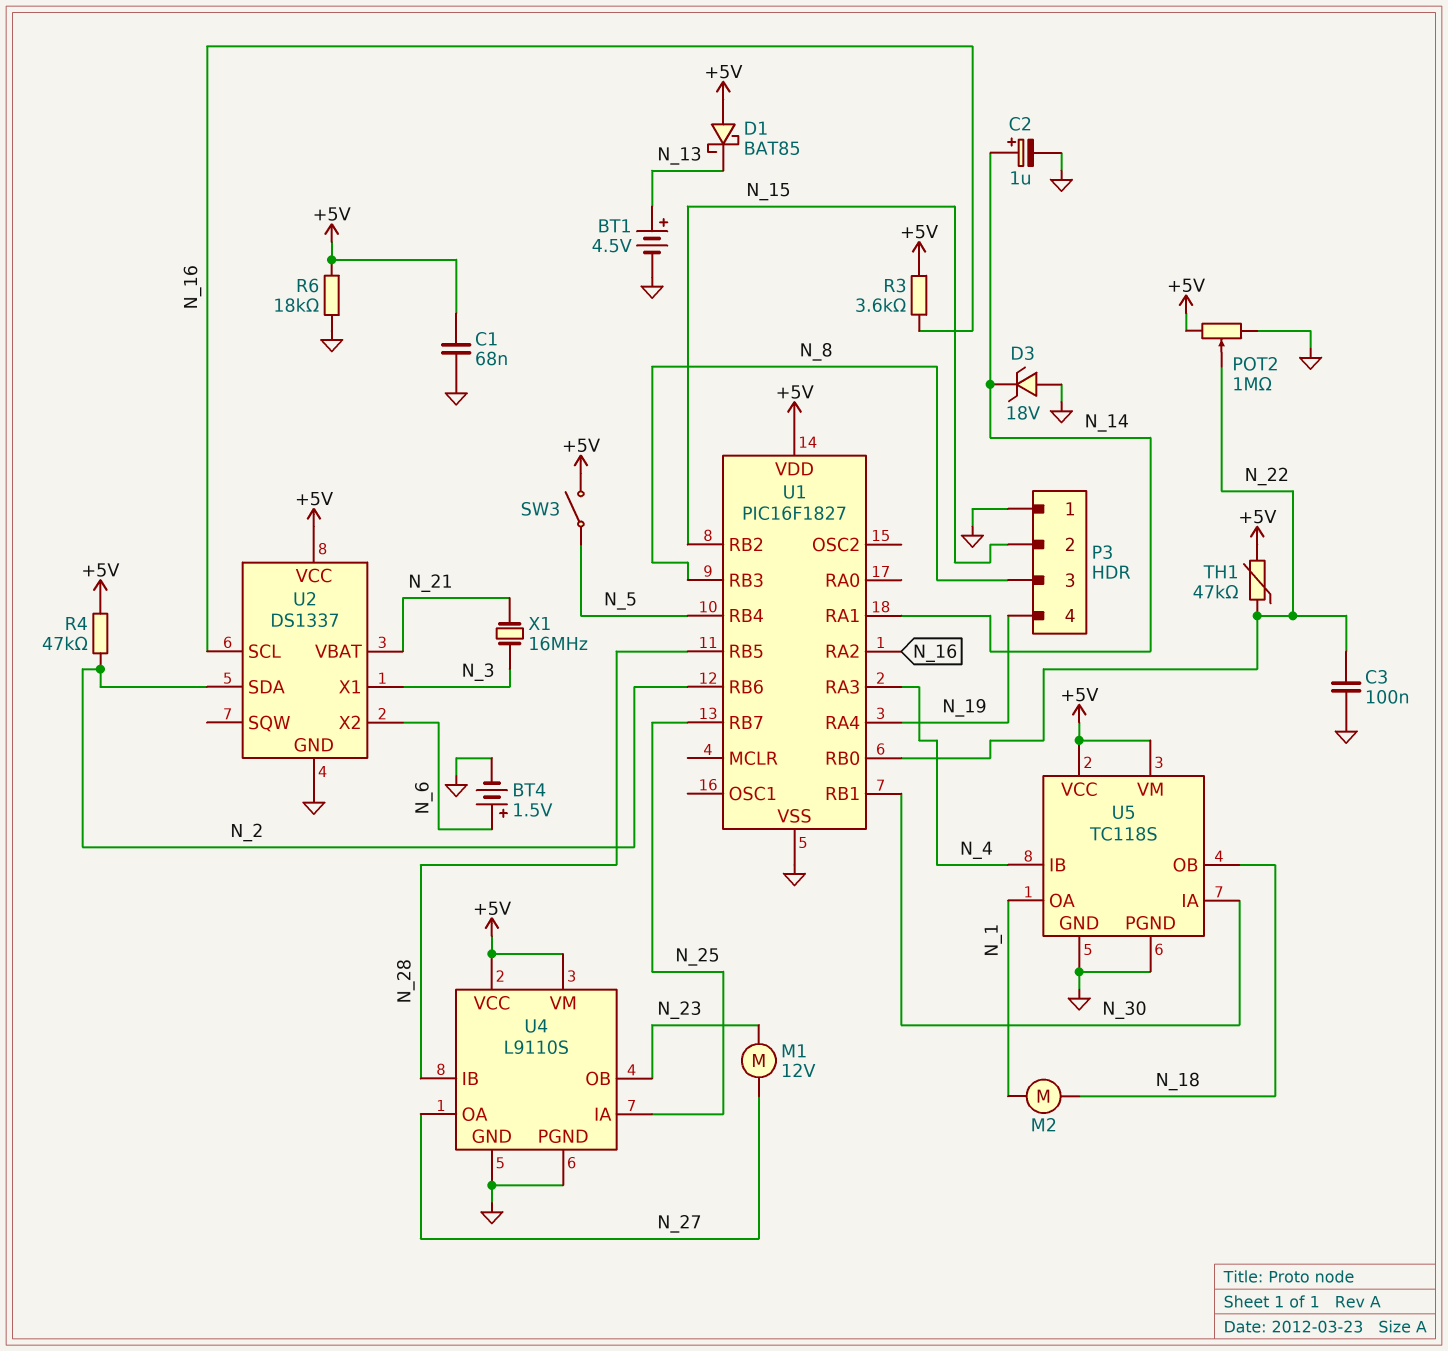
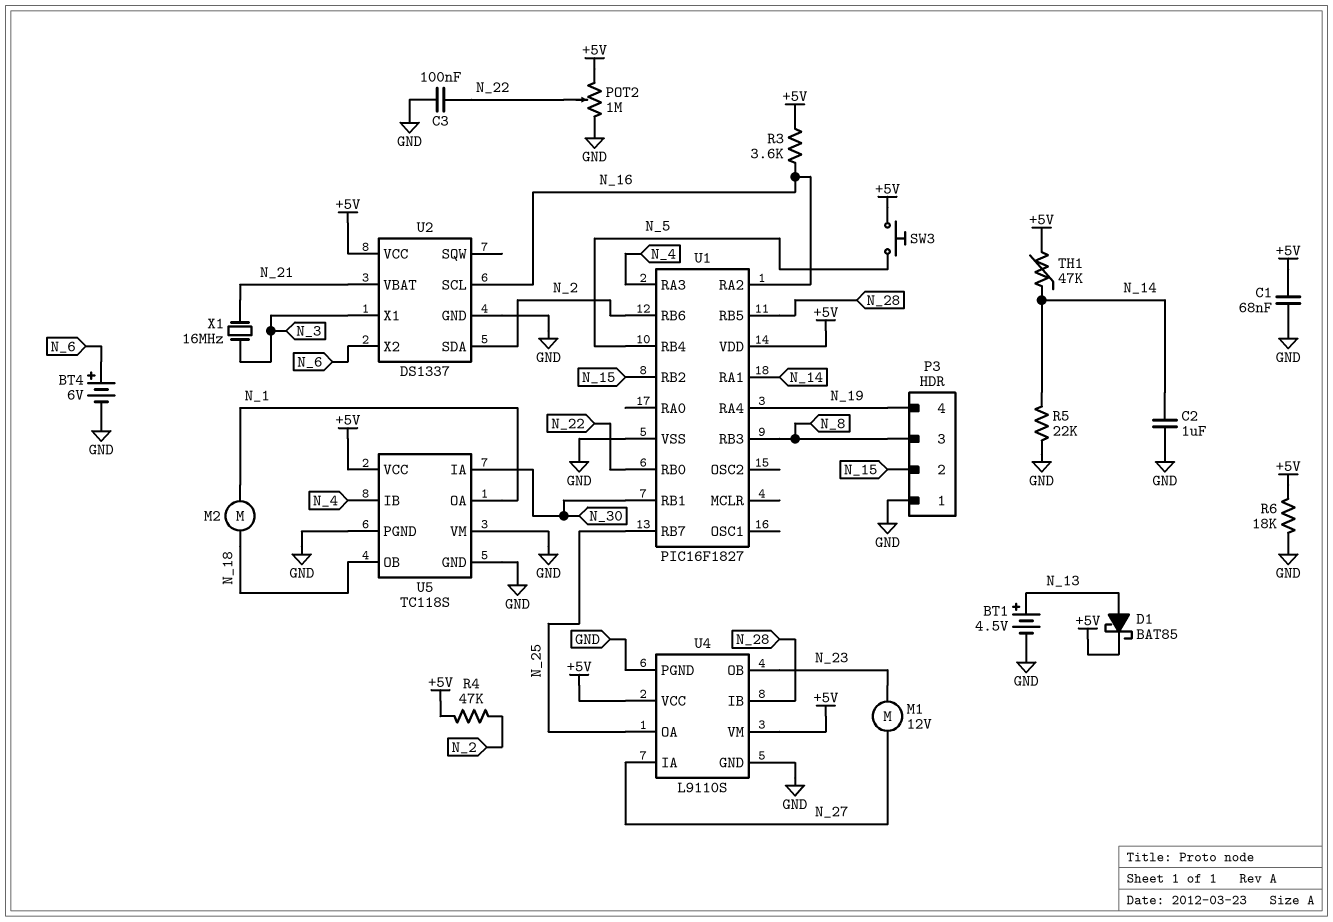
BT4: 1.5V (plus N_6, minus GND) -> 6V (plus N_6, minus GND)
C2: 1uF (plus N_14, minus GND) -> 1uF (GND, N_14)
D1: schottky BAT85 (A +5V, K N_13) -> schottky BAT85 (A N_13, K +5V)
D3: zener 18V (A GND, K N_14) -> none
R5: none -> 22k (GND, N_14)
SW3: switch (+5V, N_5) -> button (+5V, N_5)
TH1: 47k (+5V, N_22) -> 47k (+5V, N_14)
U4 pin IA: N_25 -> N_27
U4 pin OA: N_27 -> N_25
U5 pin VM: +5V -> GND

